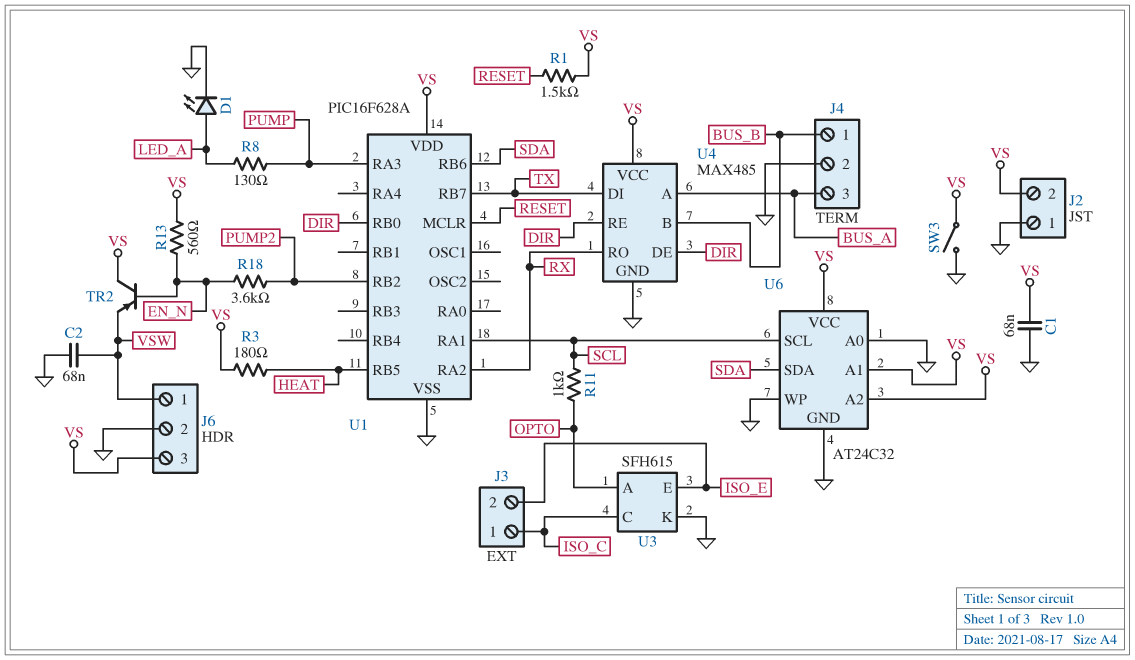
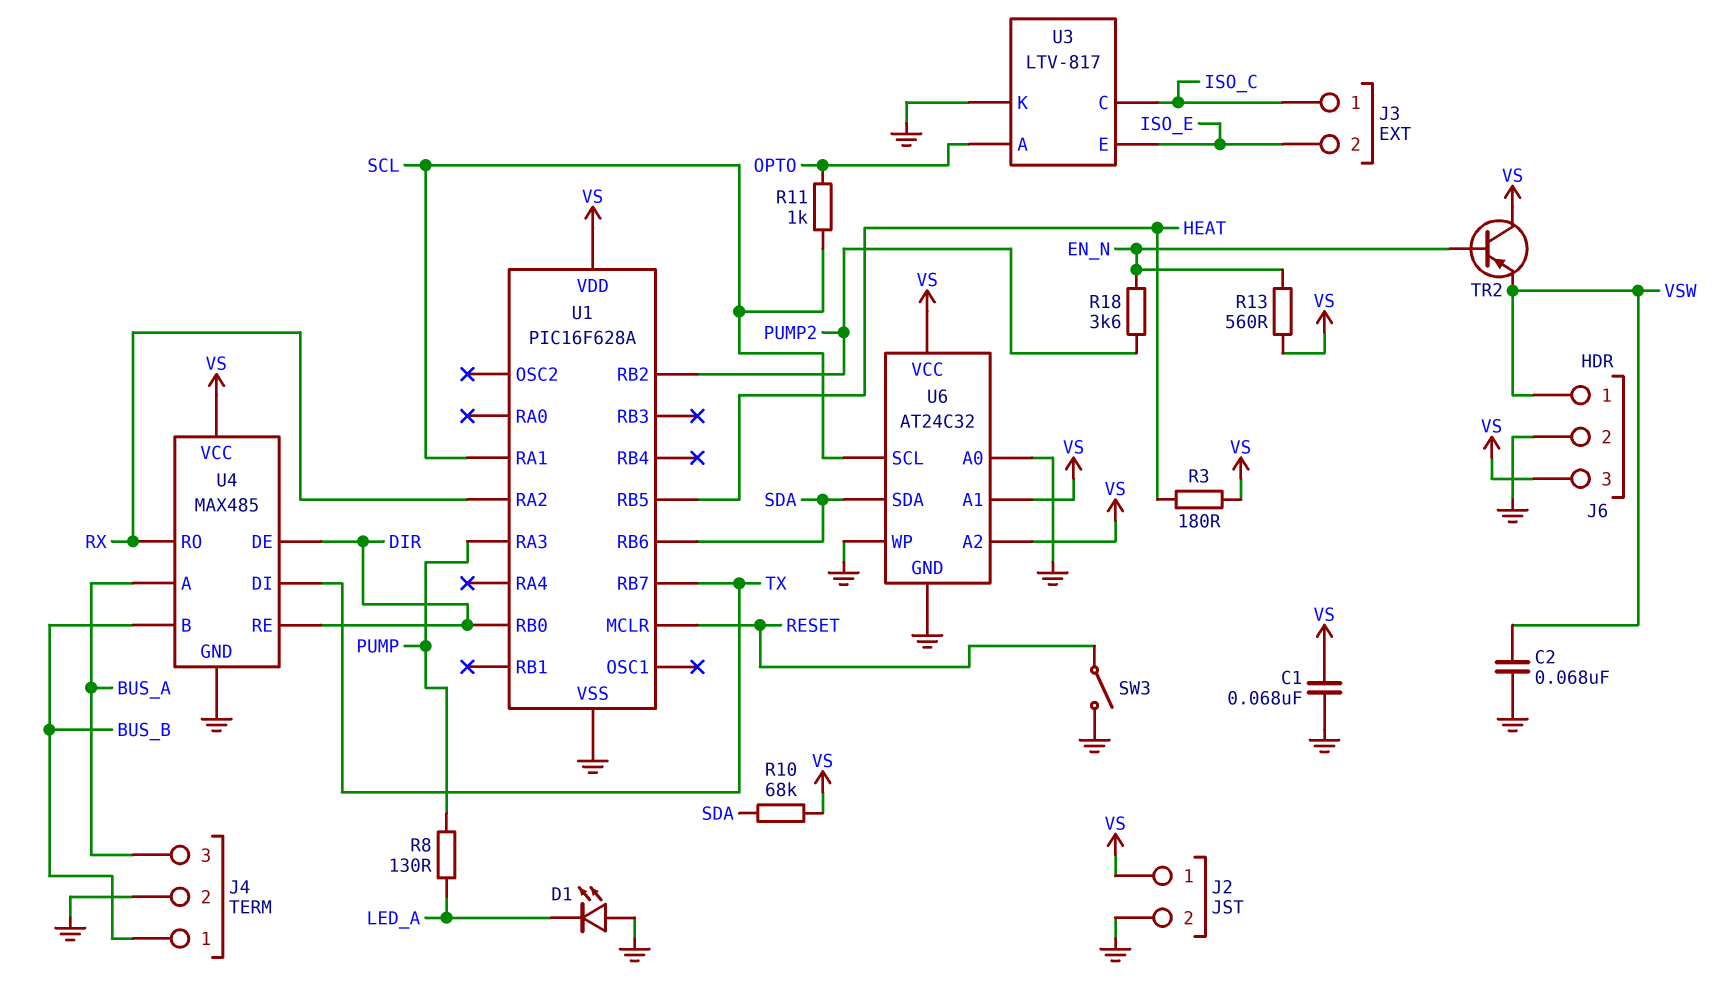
D1: LED (A LED_A, K GND) -> LED (A GND, K LED_A)
J2 pin 1: GND -> VS
J2 pin 2: VS -> GND
R1: 1.5k (RESET, VS) -> none
R10: none -> 68k (SDA, VS)
SW3: switch (GND, VS) -> switch (GND, RESET)
U3: SFH615 -> LTV-817

